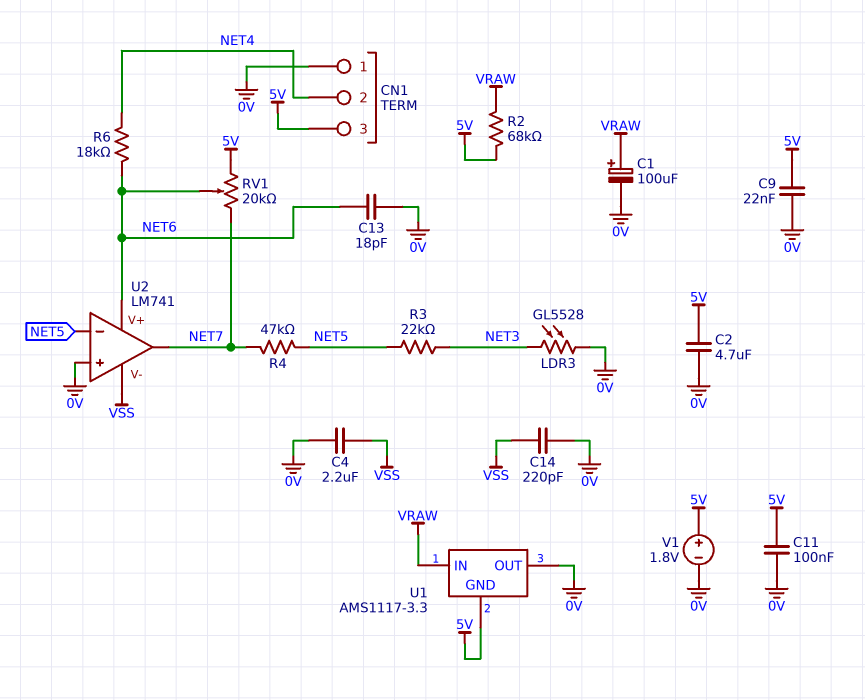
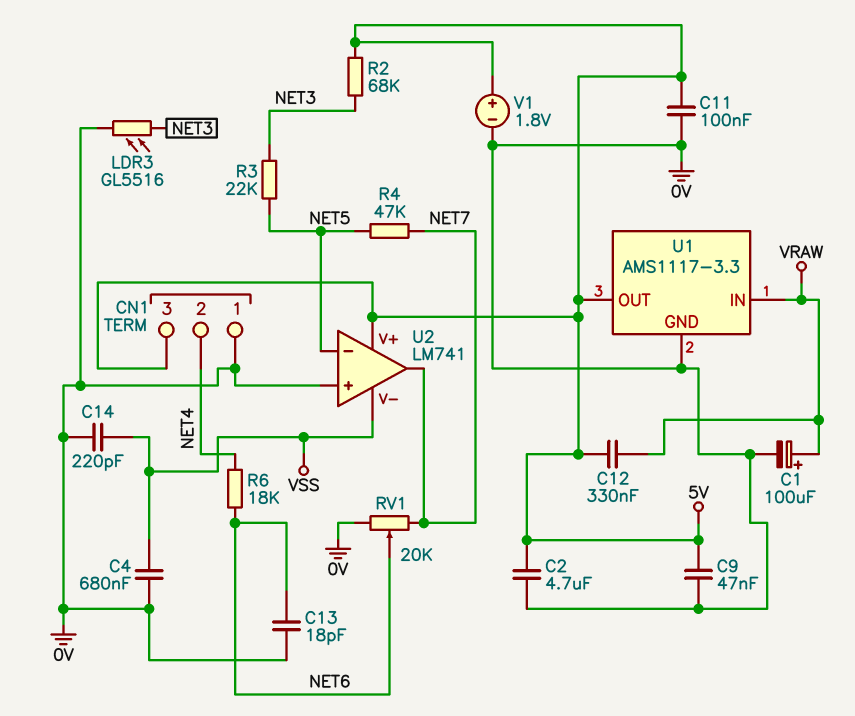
C4: 2.2uF (0V, VSS) -> 680nF (0V, VSS)
C9: 22nF (0V, 5V) -> 47nF (0V, 5V)
C12: none -> 330nF (5V, VRAW)
LDR3: GL5528 (0V, NET3) -> GL5516 (0V, NET3)
R2: 68k (5V, VRAW) -> 68k (5V, NET3)
RV1: 20k (5V, NET7, wiper NET6) -> 20k (0V, NET7, wiper NET6)
U1 pin GND: 5V -> 0V
U1 pin OUT: 0V -> 5V
U2 pin V+: NET6 -> 5V

